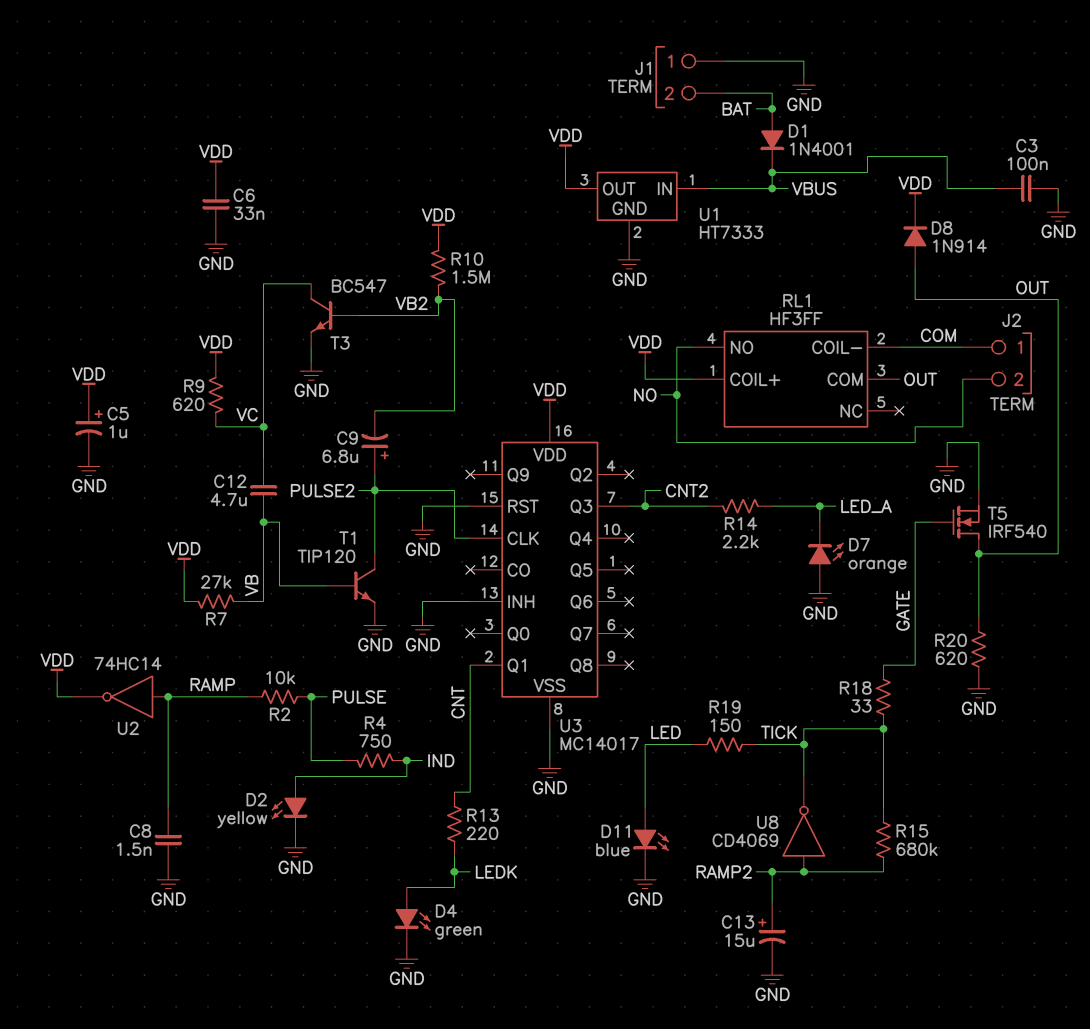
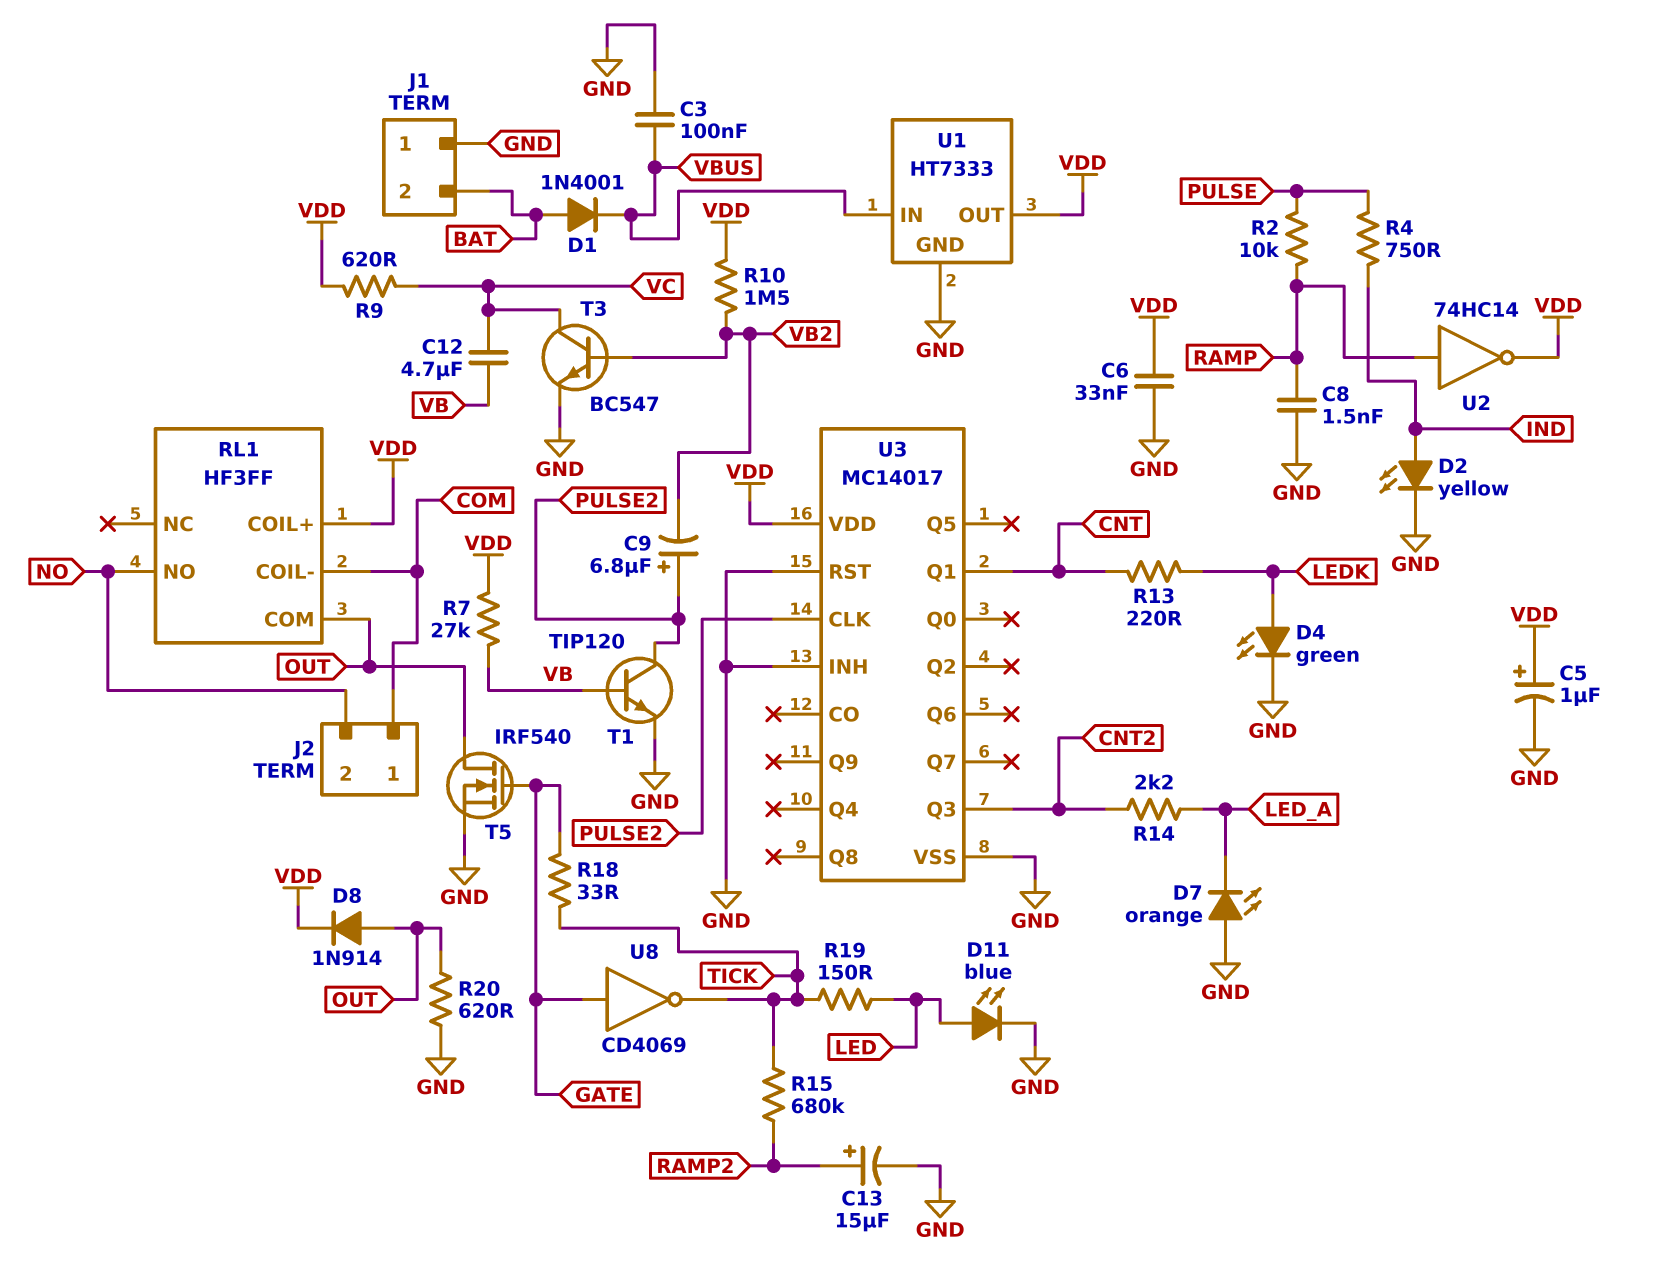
U8: NOT CD4069 (in RAMP2, out TICK) -> NOT CD4069 (in GATE, out TICK)

